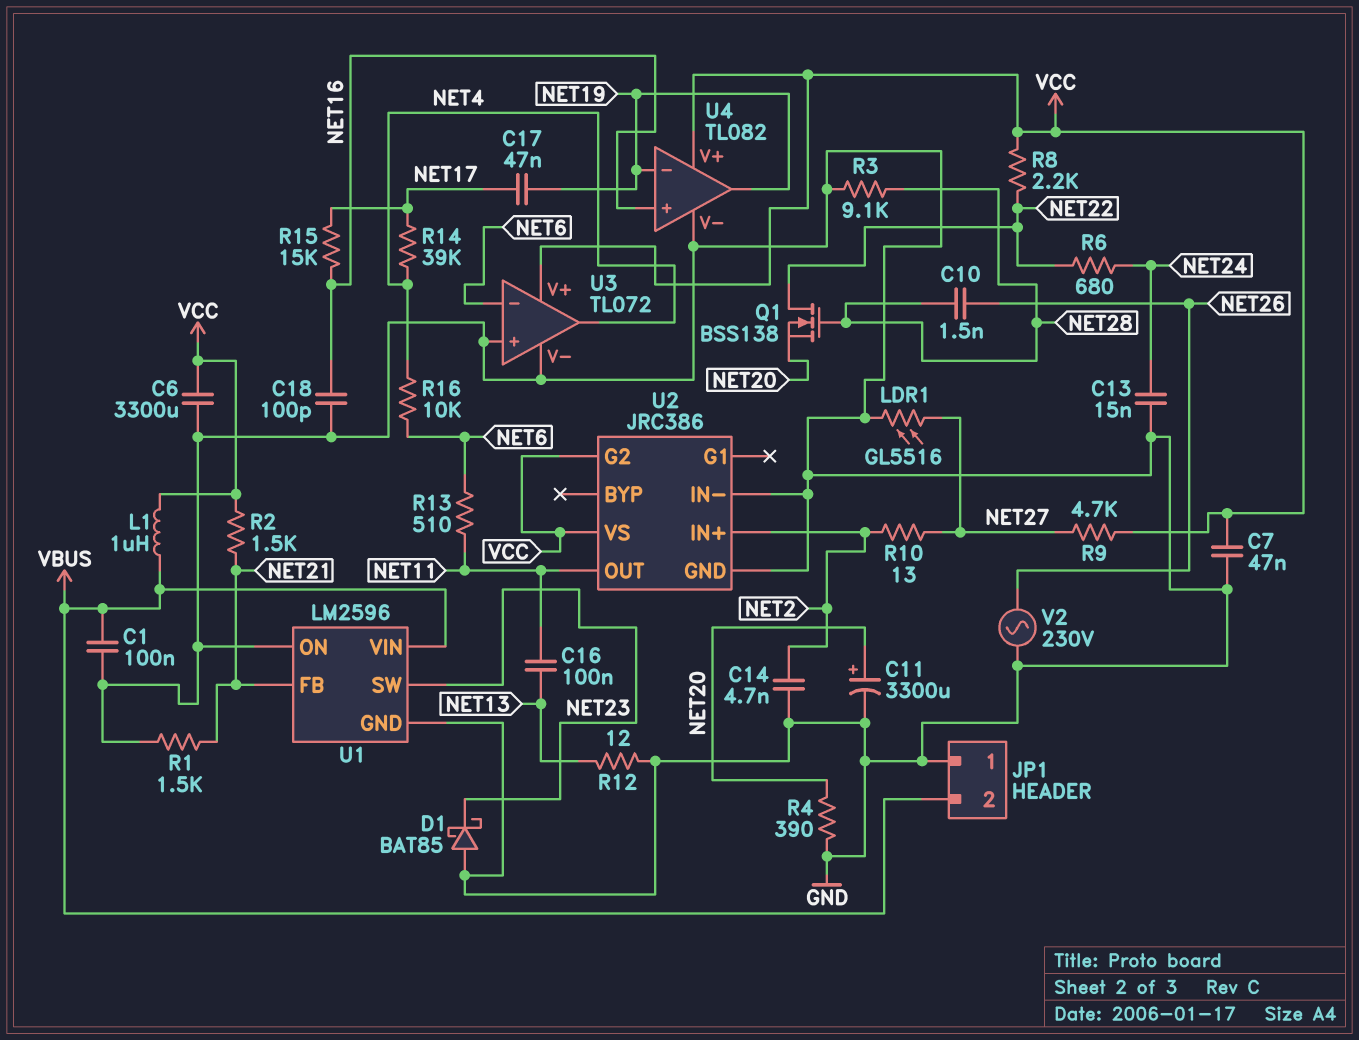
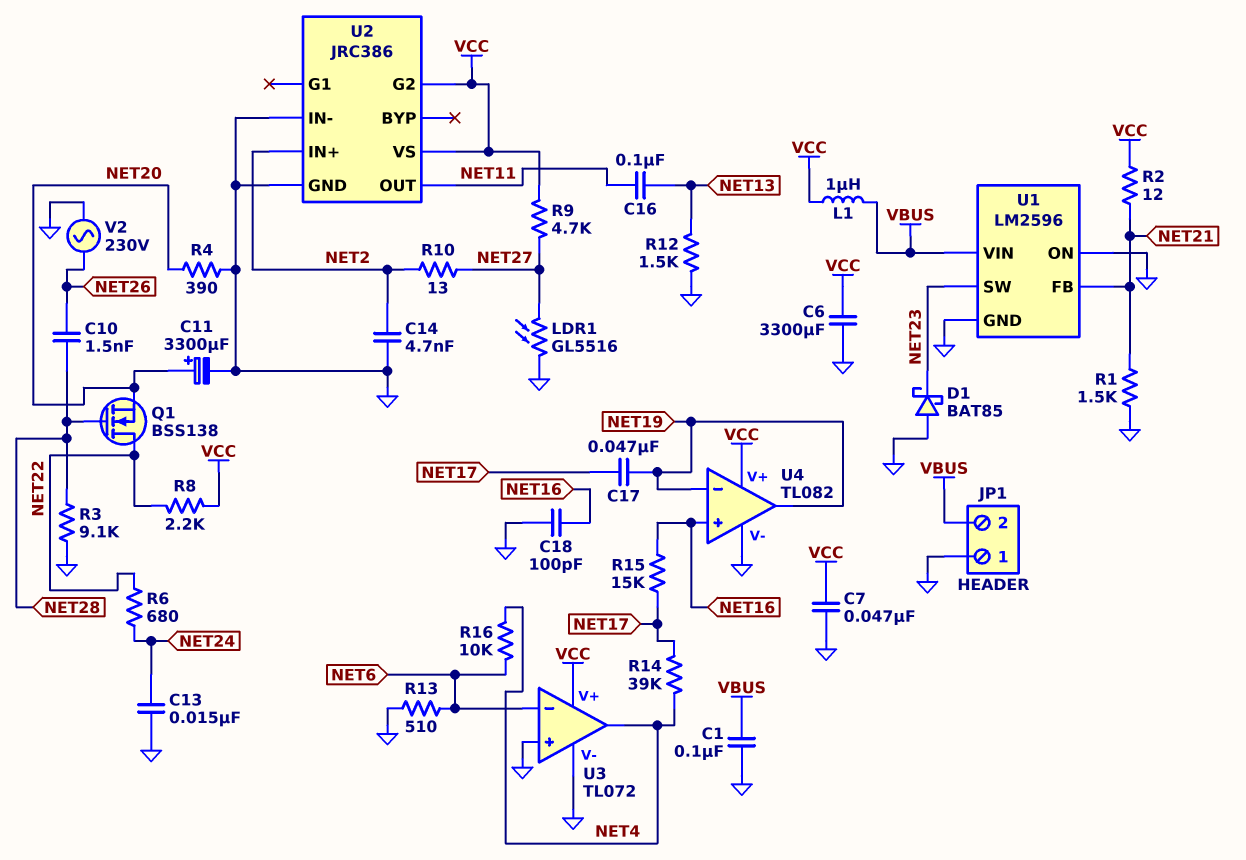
R2: 1.5k (NET21, VCC) -> 12 (NET21, VCC)
R12: 12 (GND, NET13) -> 1.5k (GND, NET13)
R13: 510 (NET6, NET11) -> 510 (GND, NET6)

